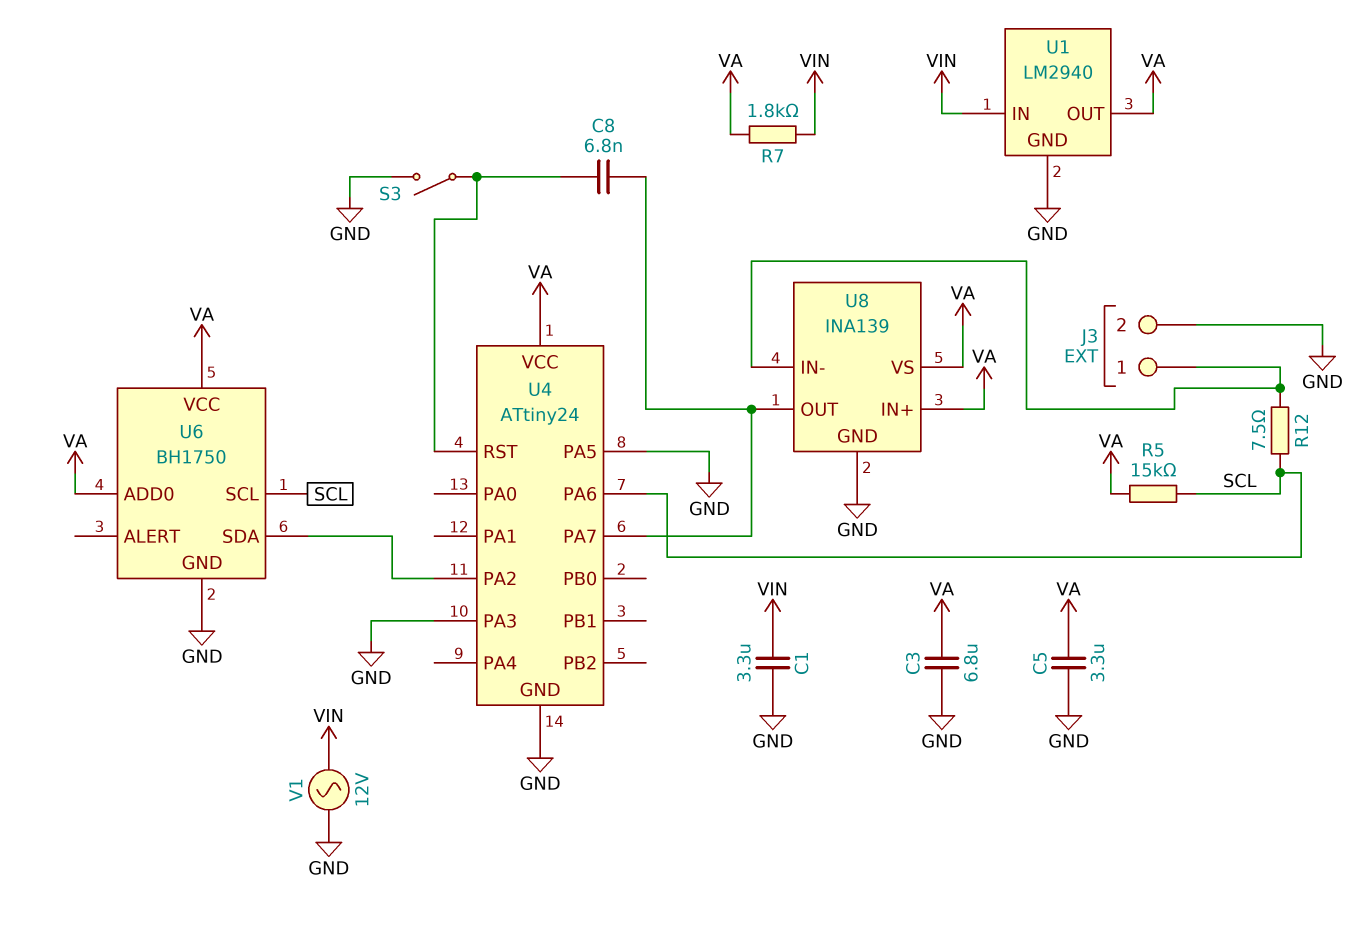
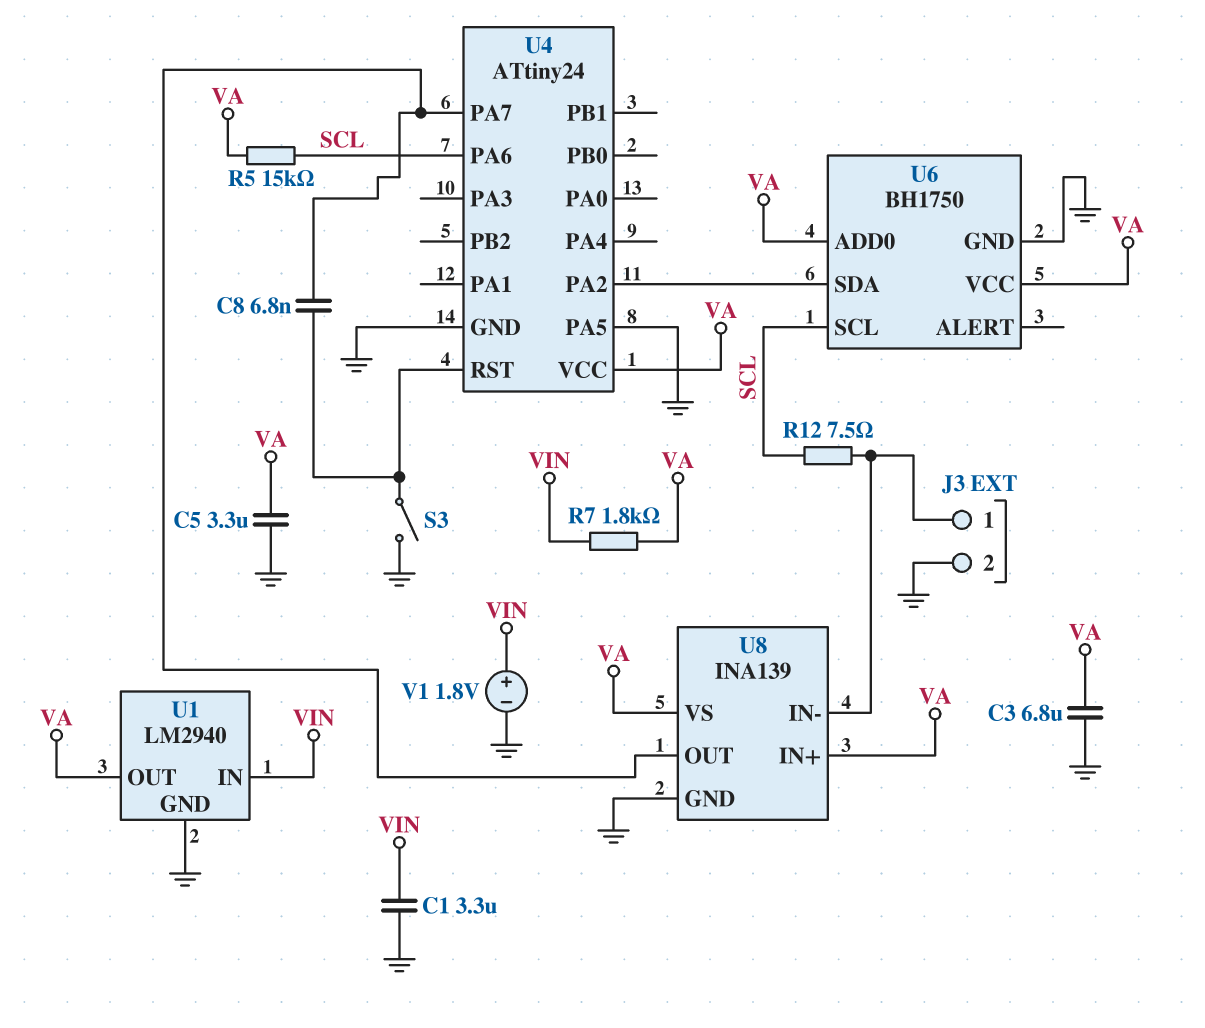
U4 pin PA3: GND -> none
V1: AC 12V (GND, VIN) -> 1.8V (plus VIN, minus GND)

